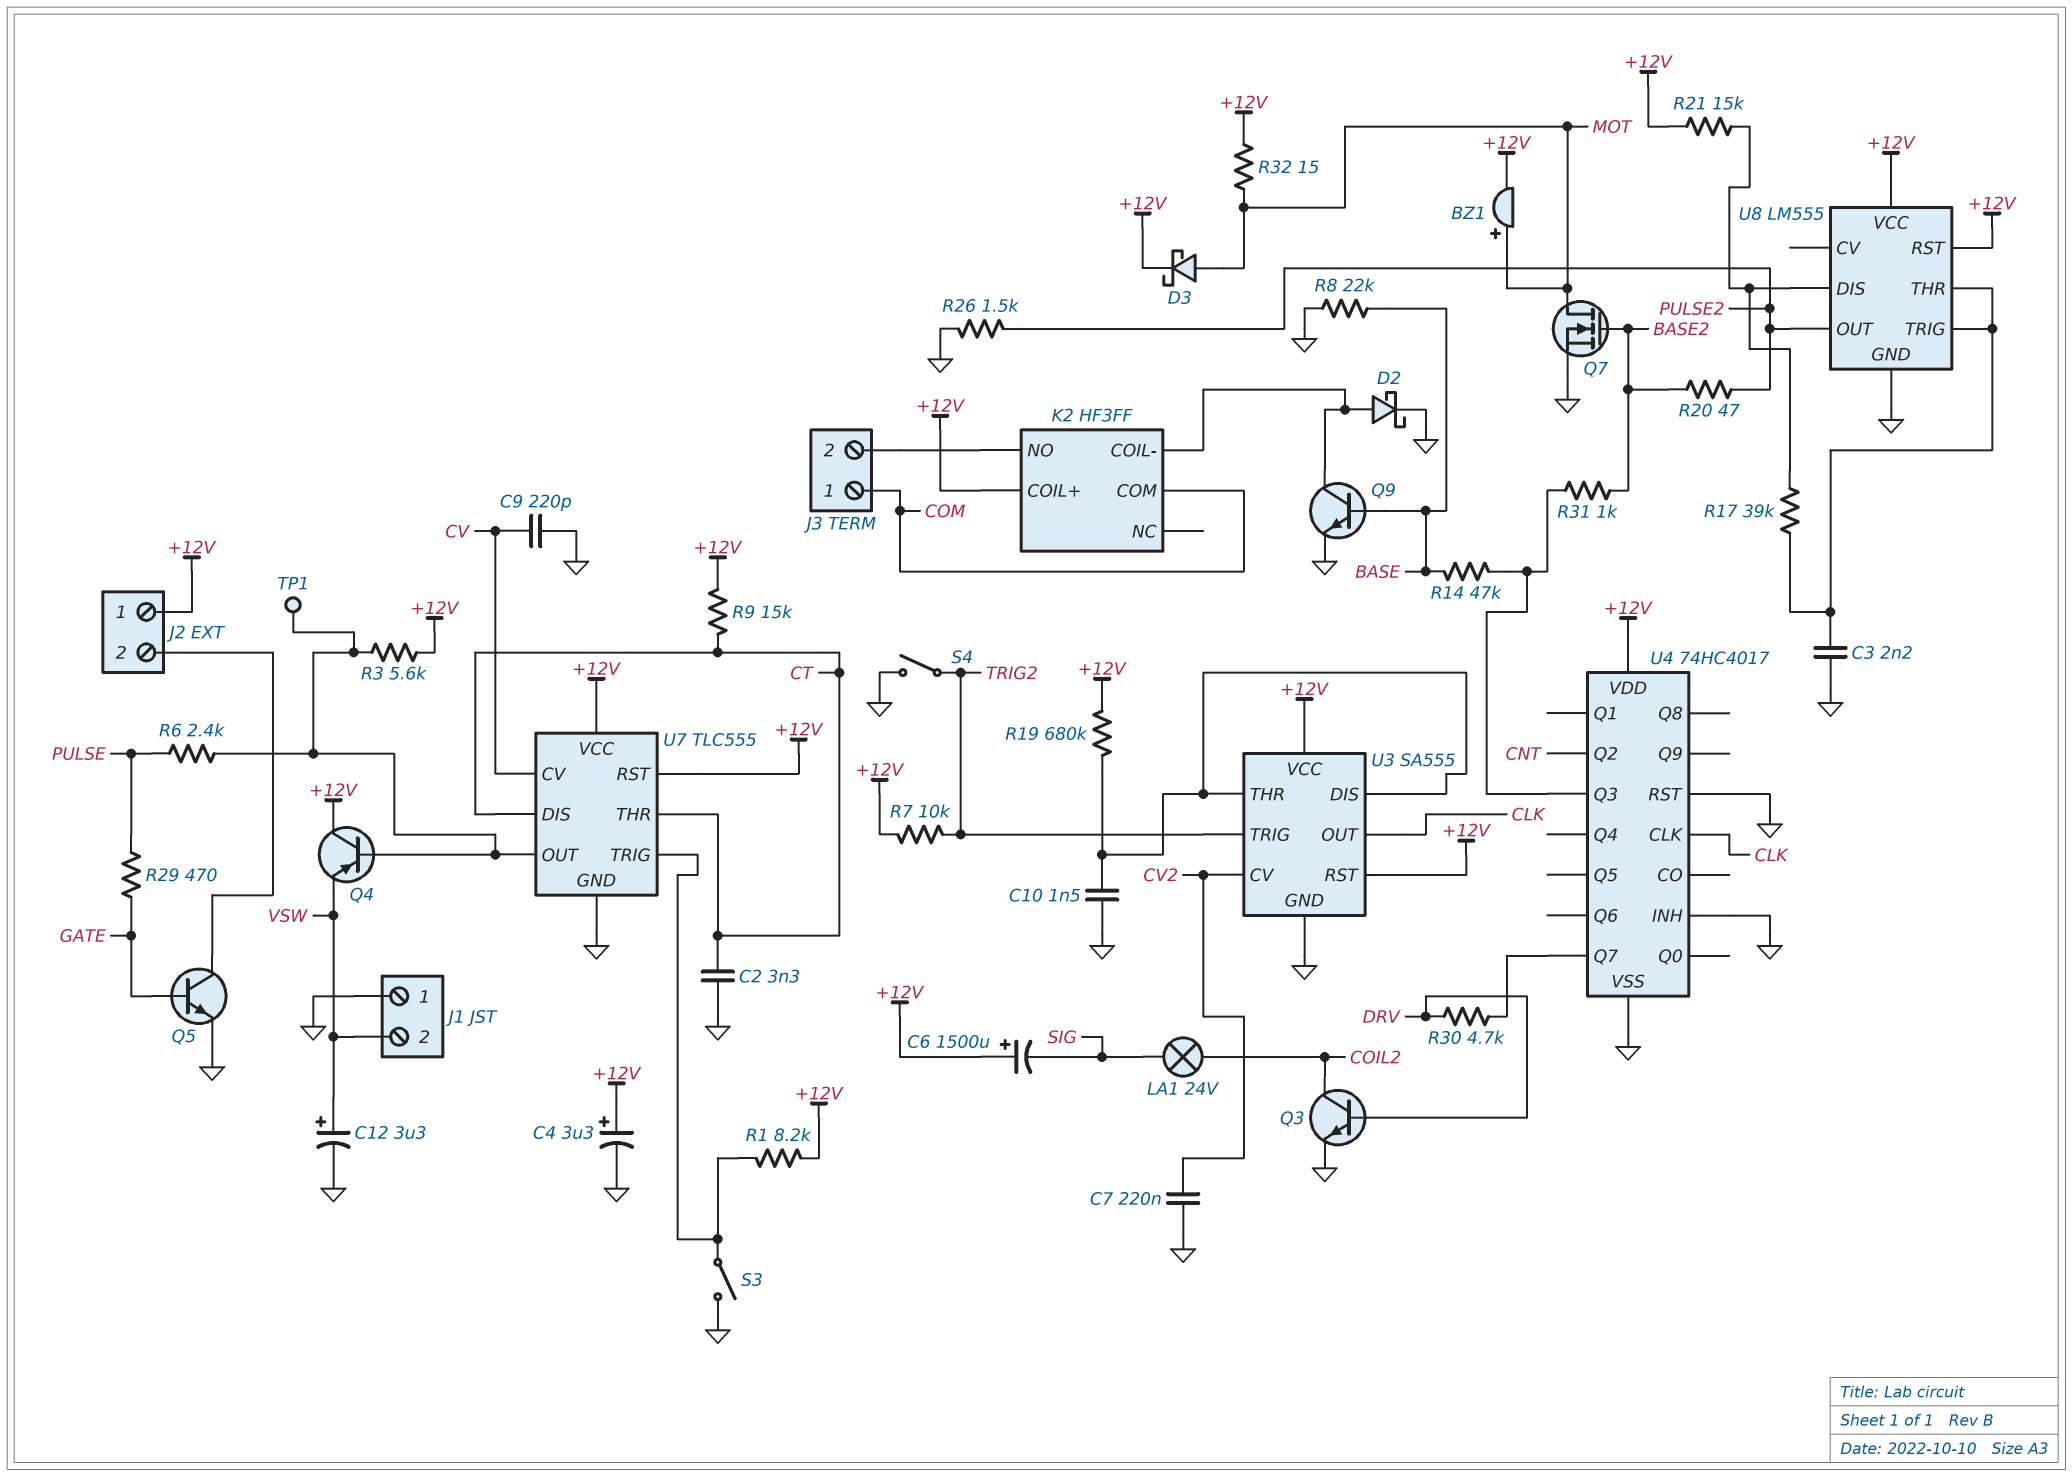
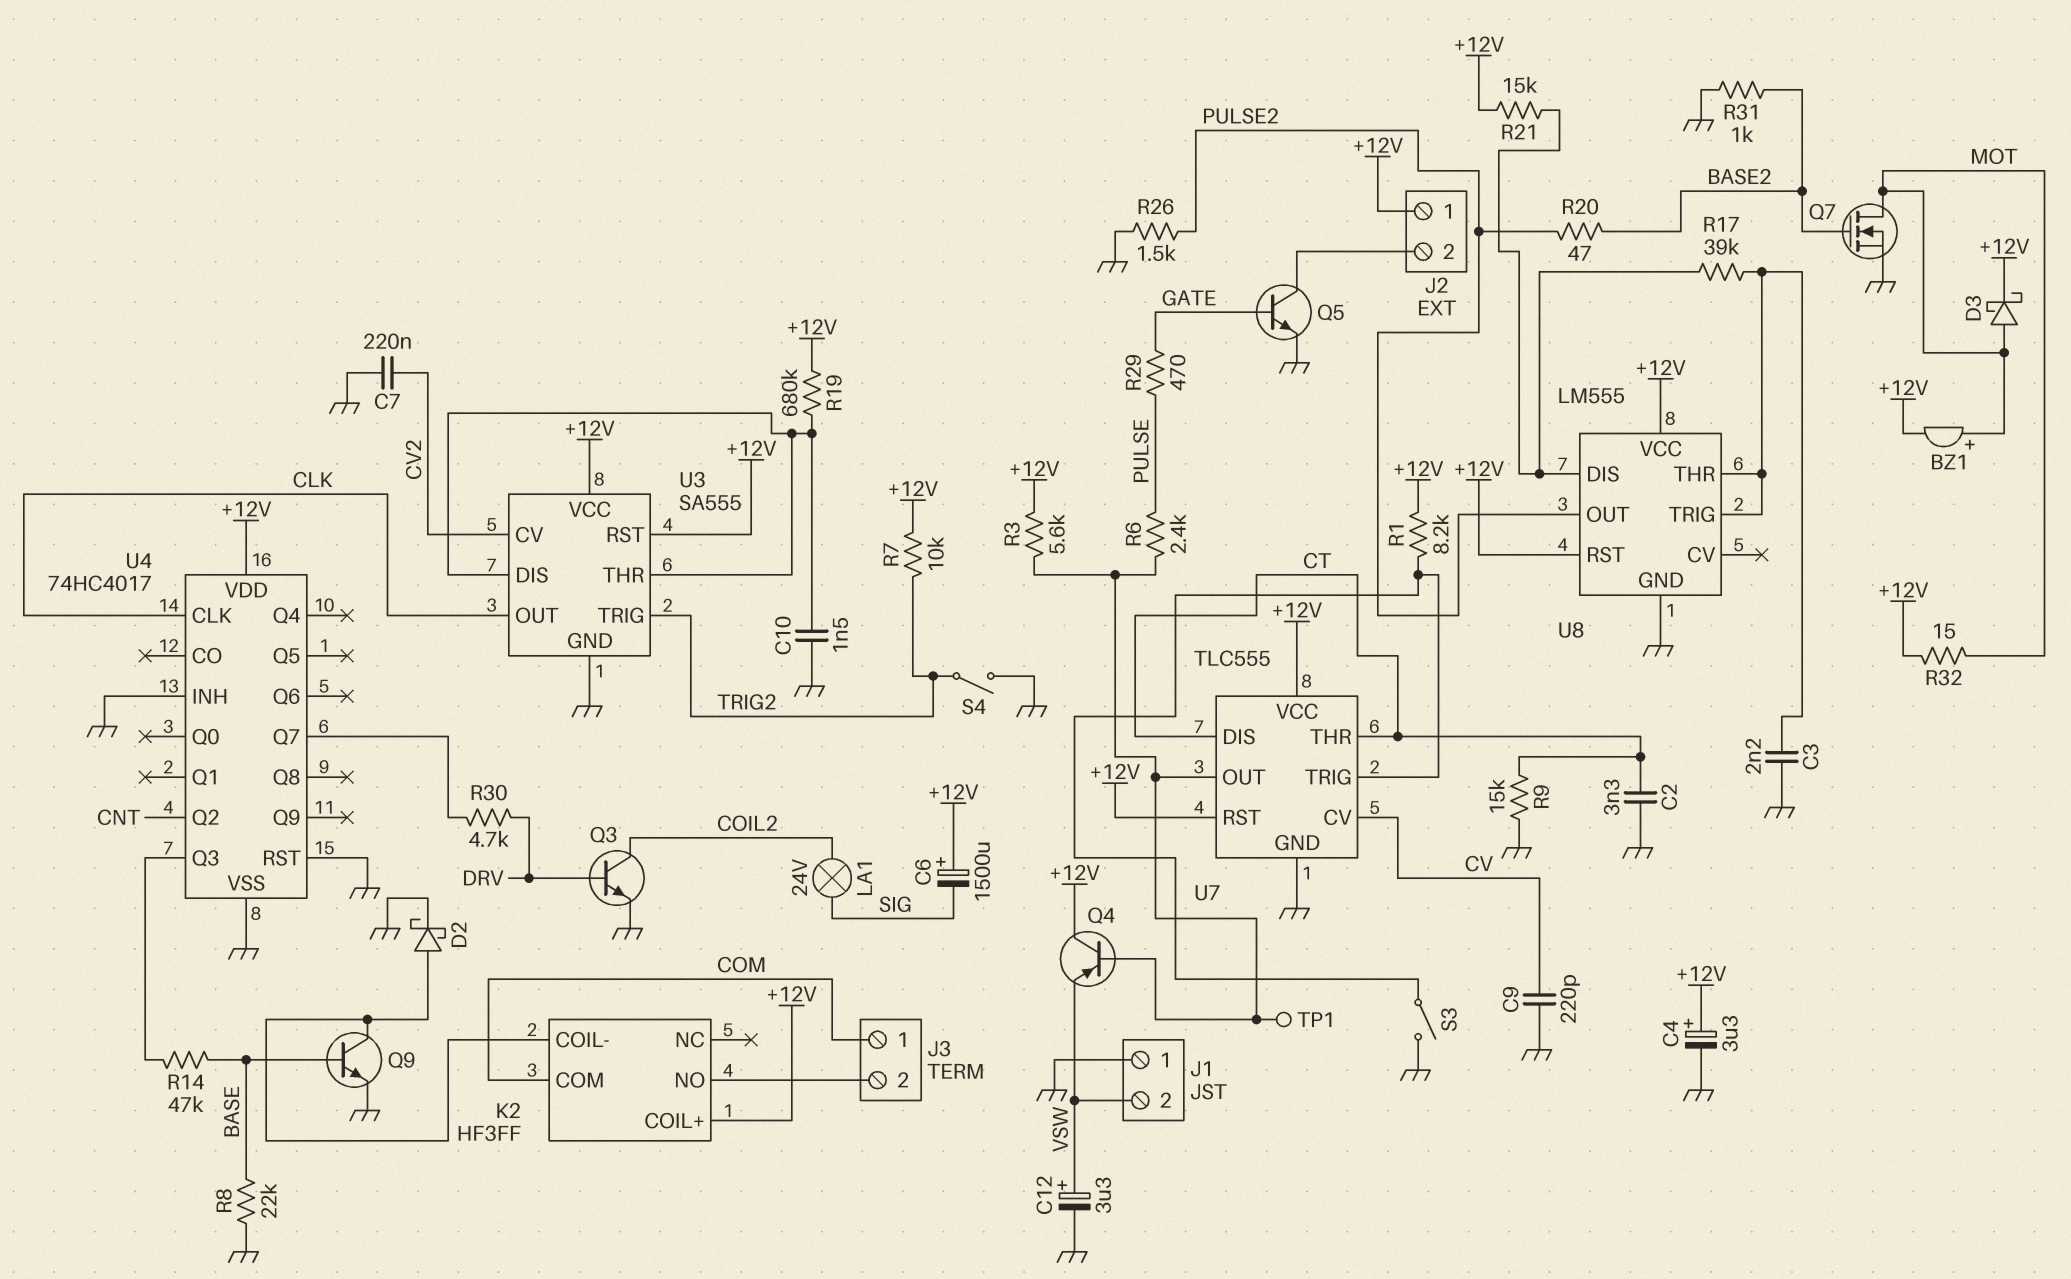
R9: 15k (+12V, CT) -> 15k (CT, GND)
R31: 1k (BASE2, U4/Q3) -> 1k (BASE2, GND)

